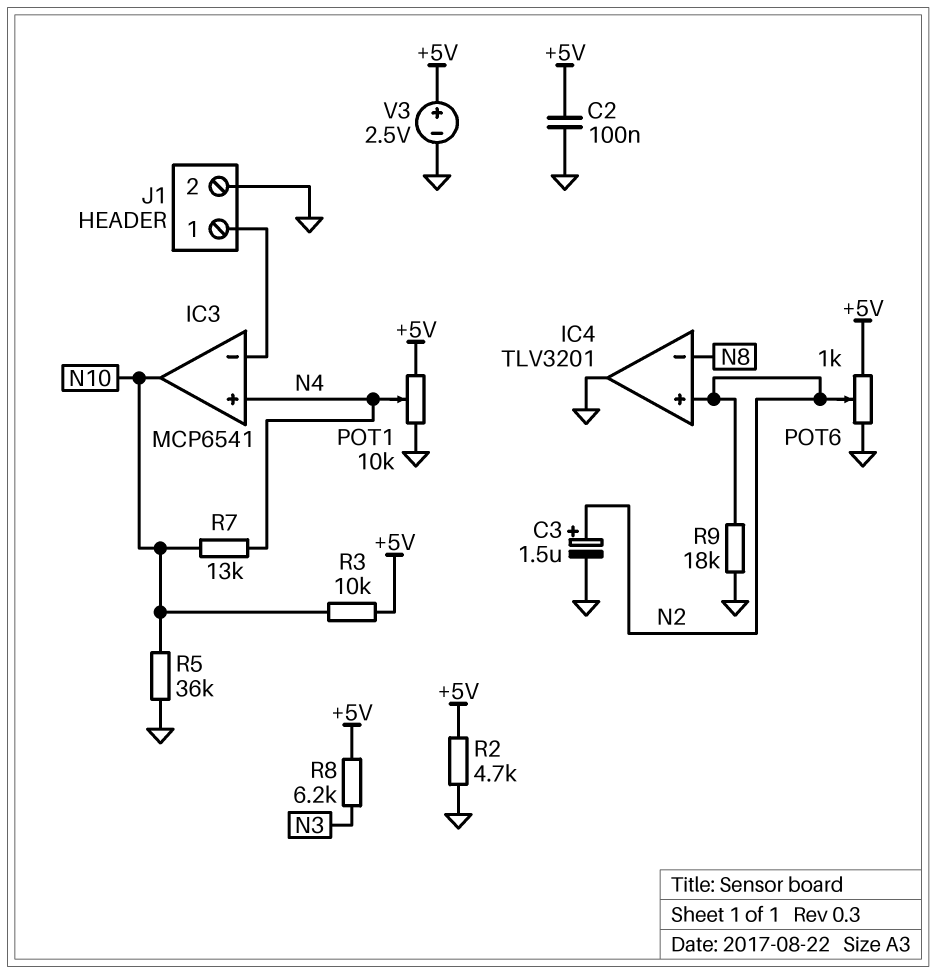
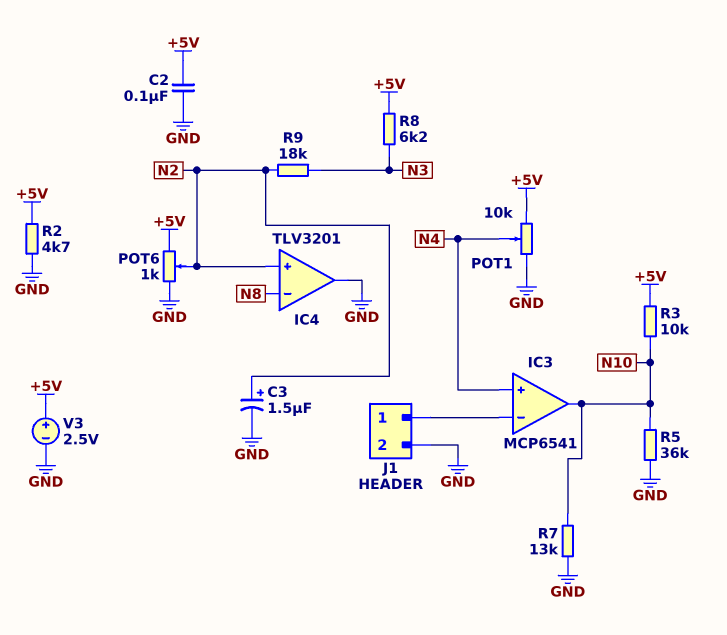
R7: 13k (N4, N10) -> 13k (GND, N10)
R9: 18k (GND, N2) -> 18k (N2, N3)

